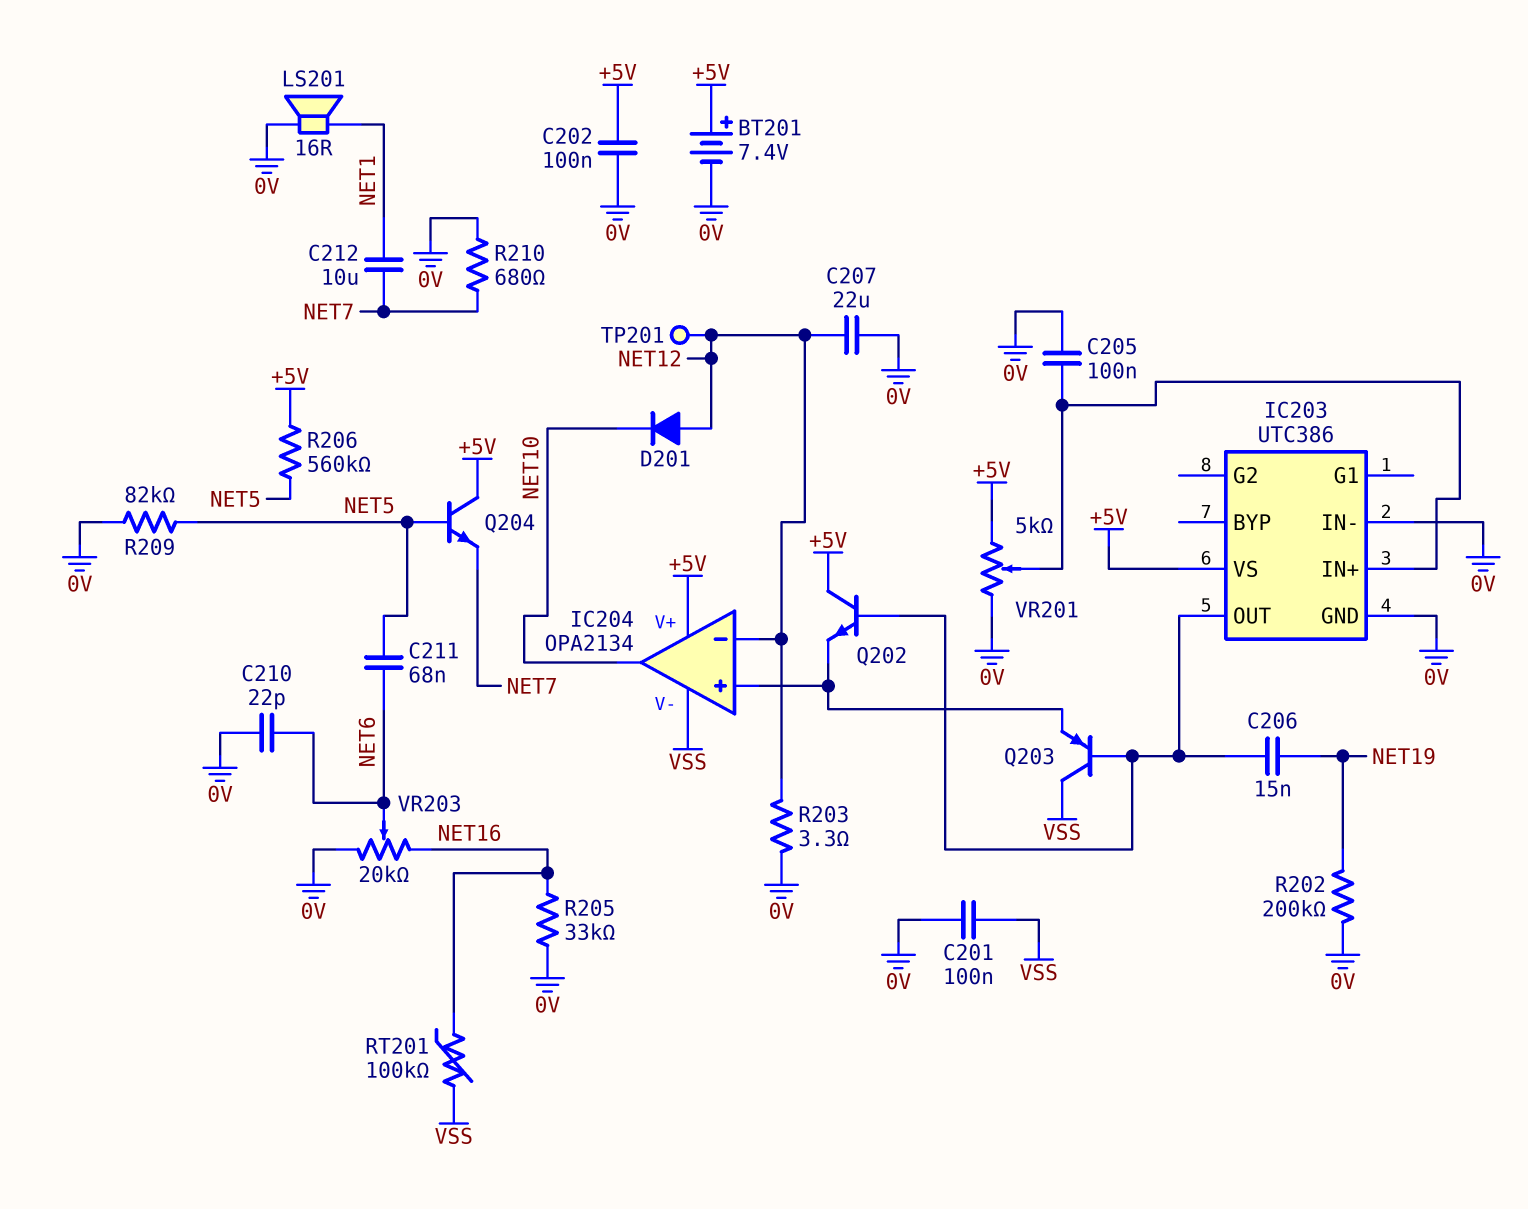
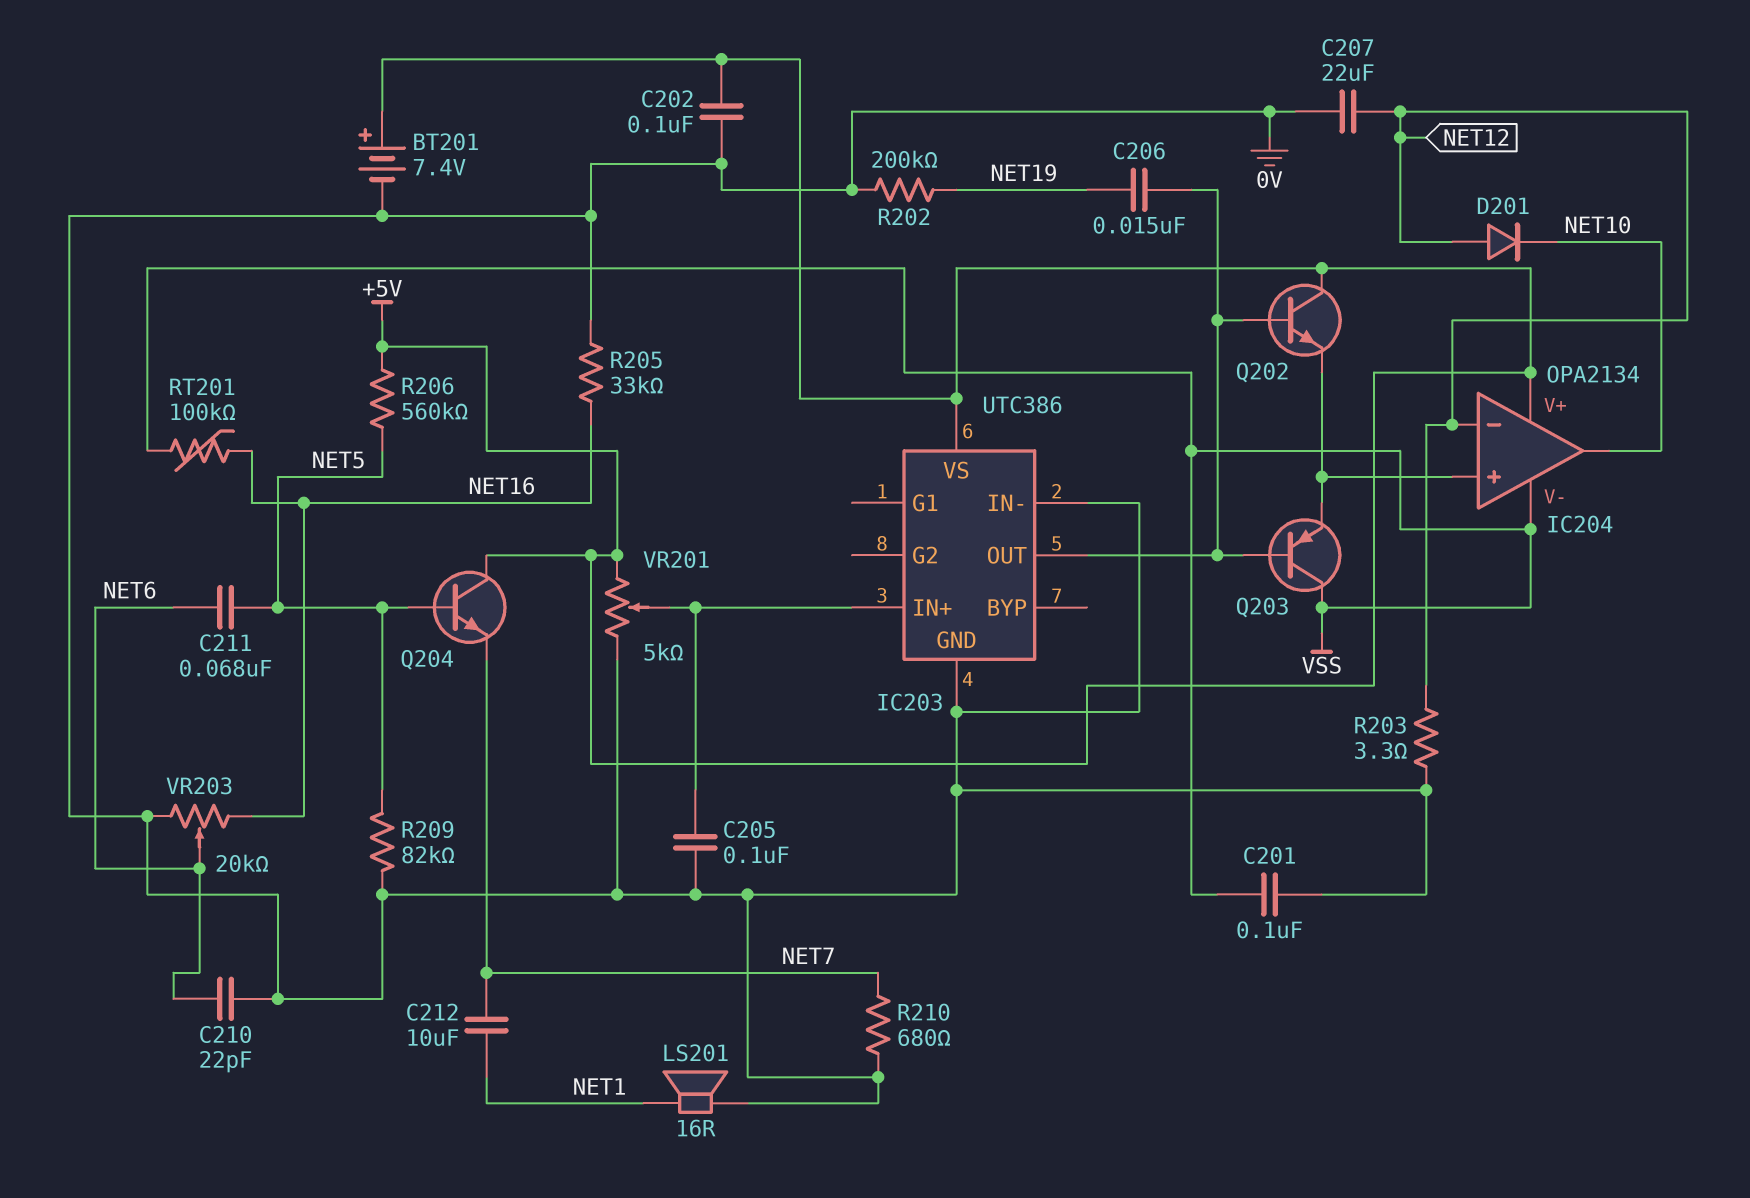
TP201: test point (NET12) -> none

